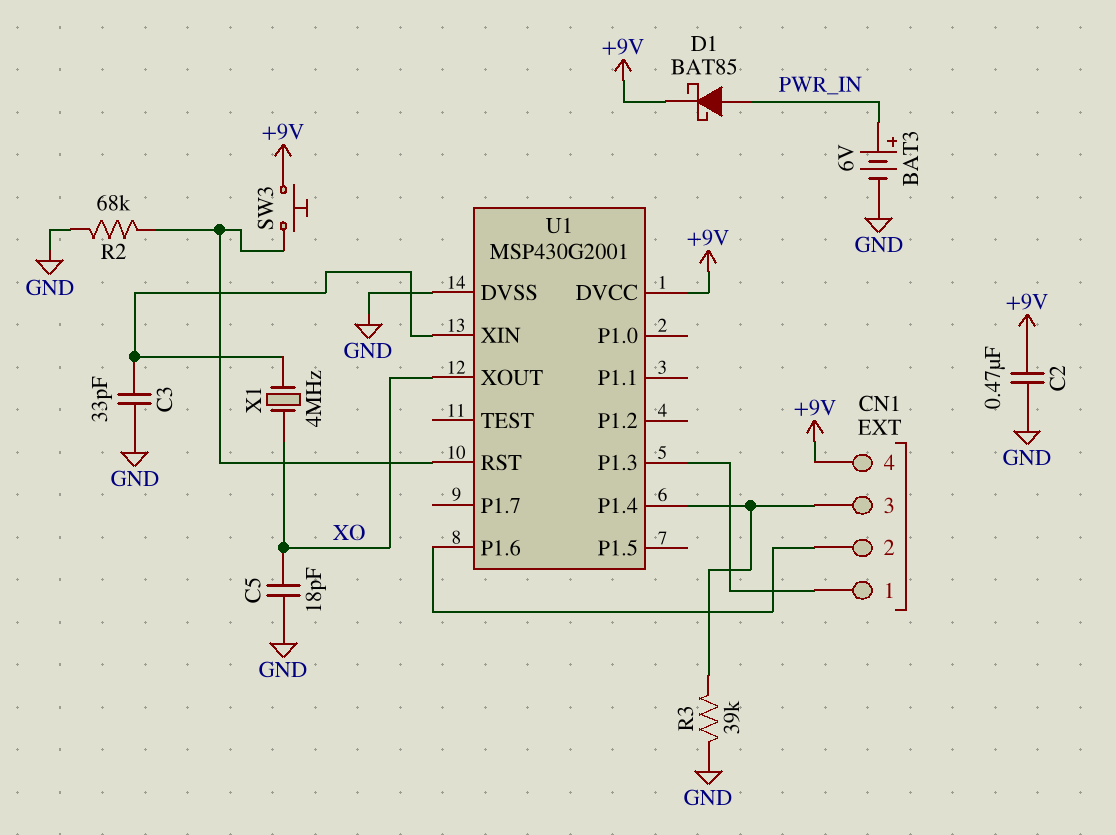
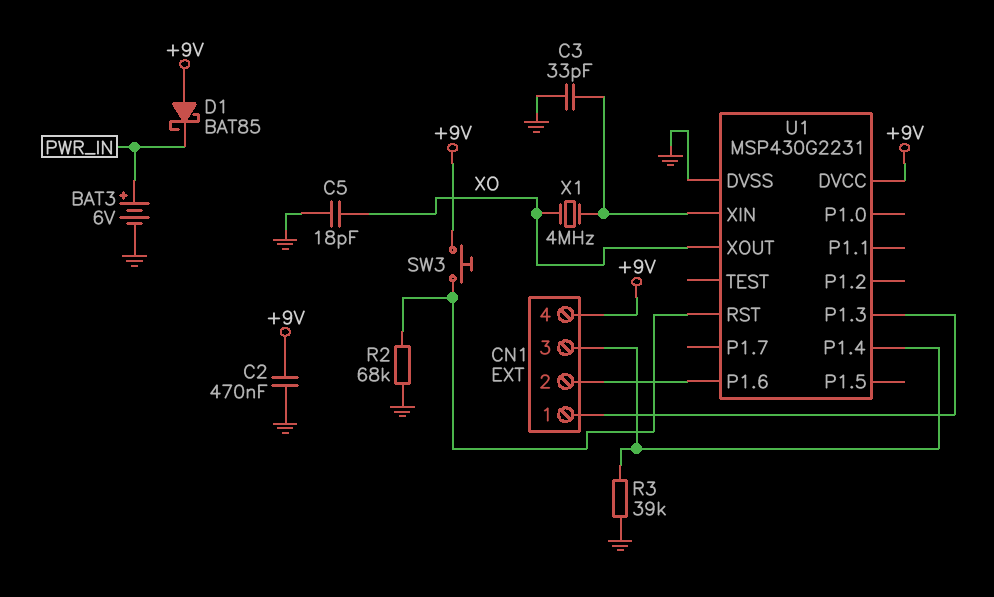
D1: schottky BAT85 (A PWR_IN, K +9V) -> schottky BAT85 (A +9V, K PWR_IN)
U1: MSP430G2001 -> MSP430G2231

